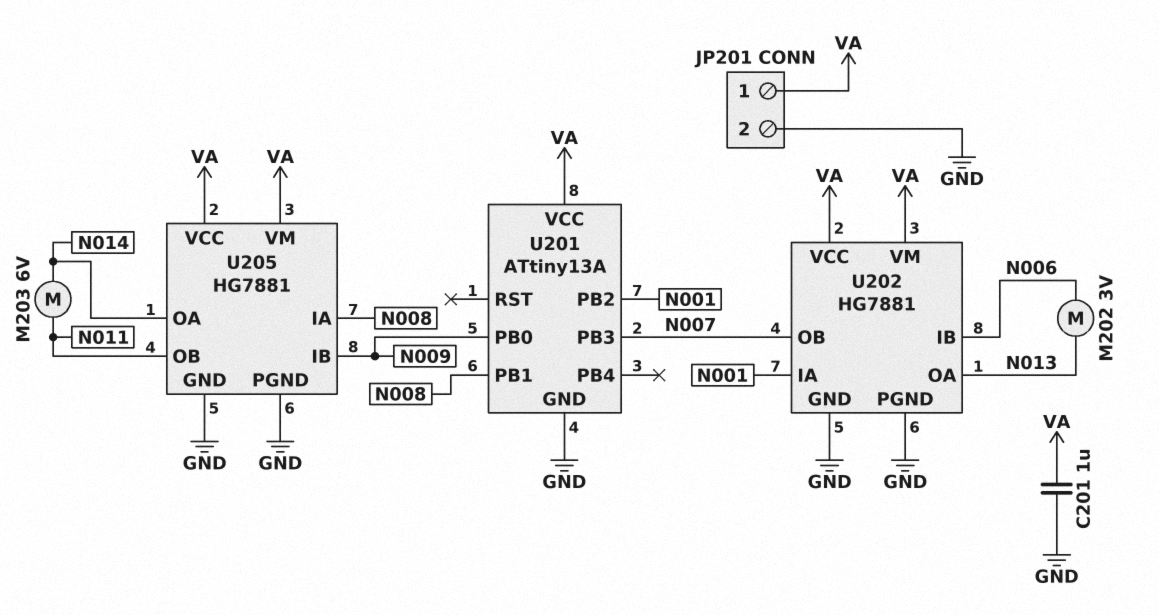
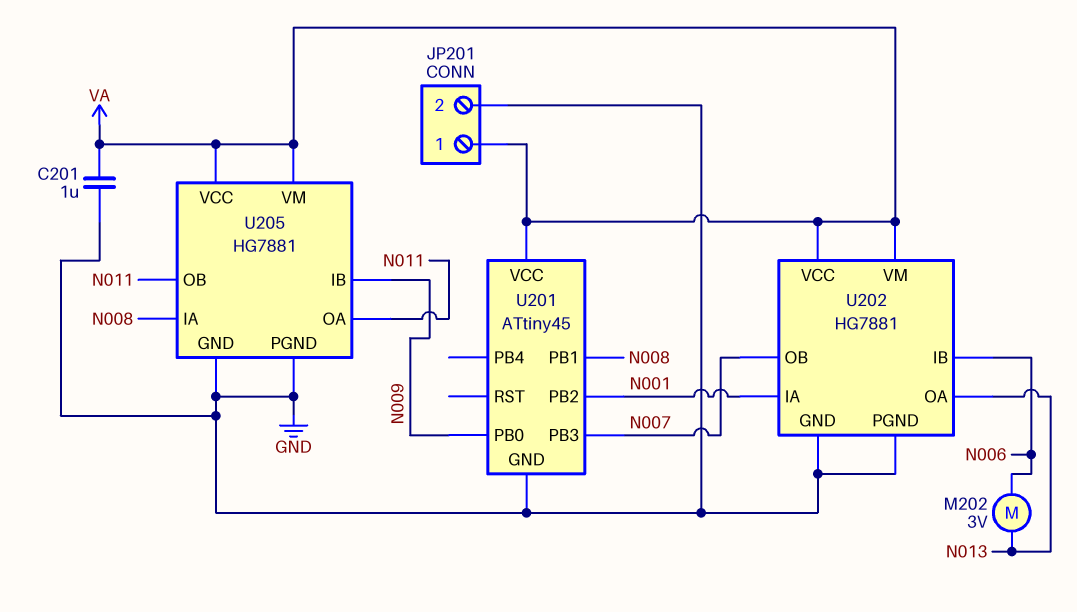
M203: motor 6V (N011, N014) -> none
U201: ATtiny13A -> ATtiny45
U205 pin OA: N014 -> N011

